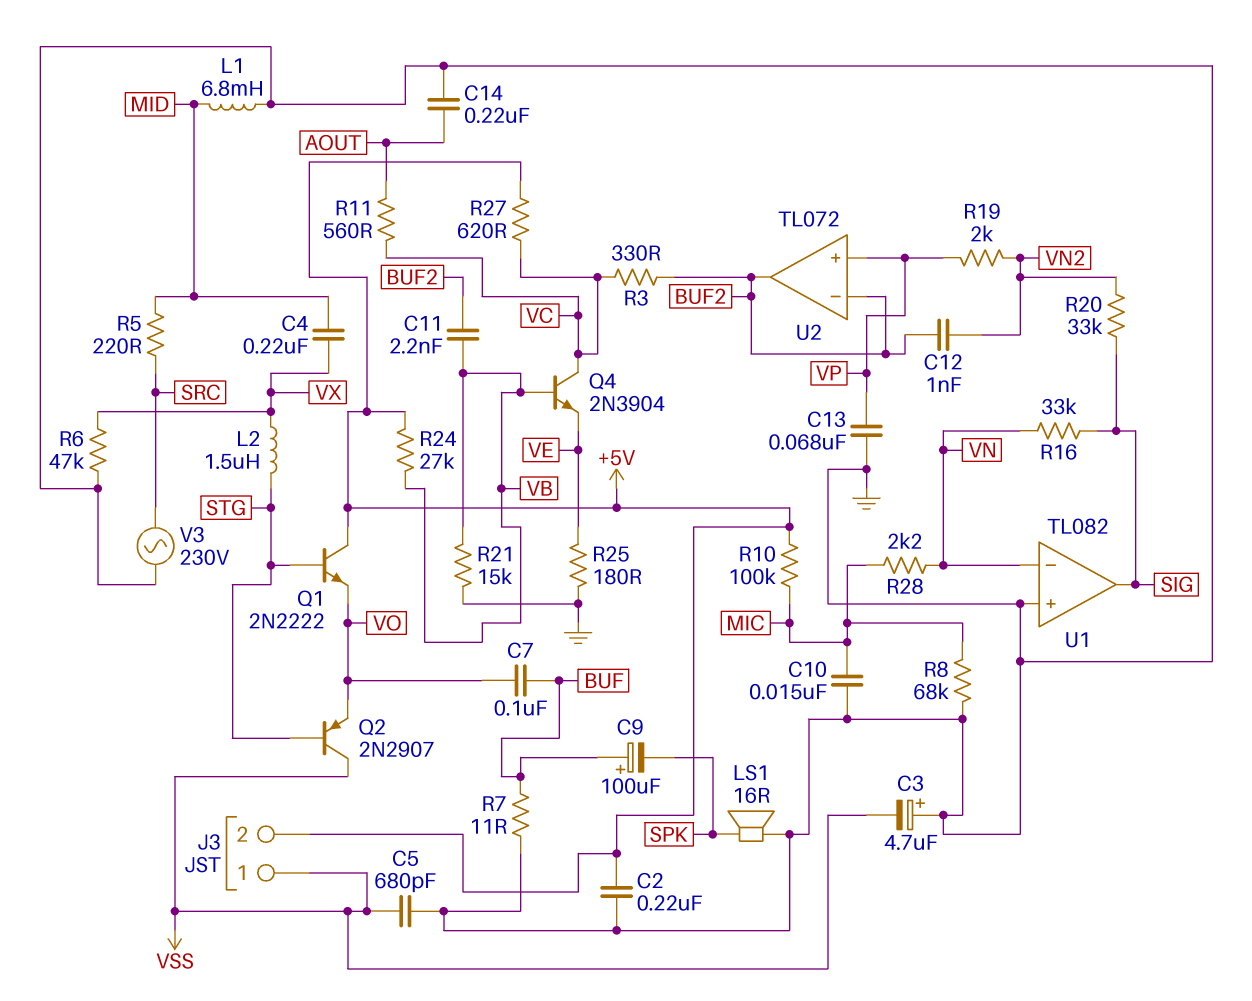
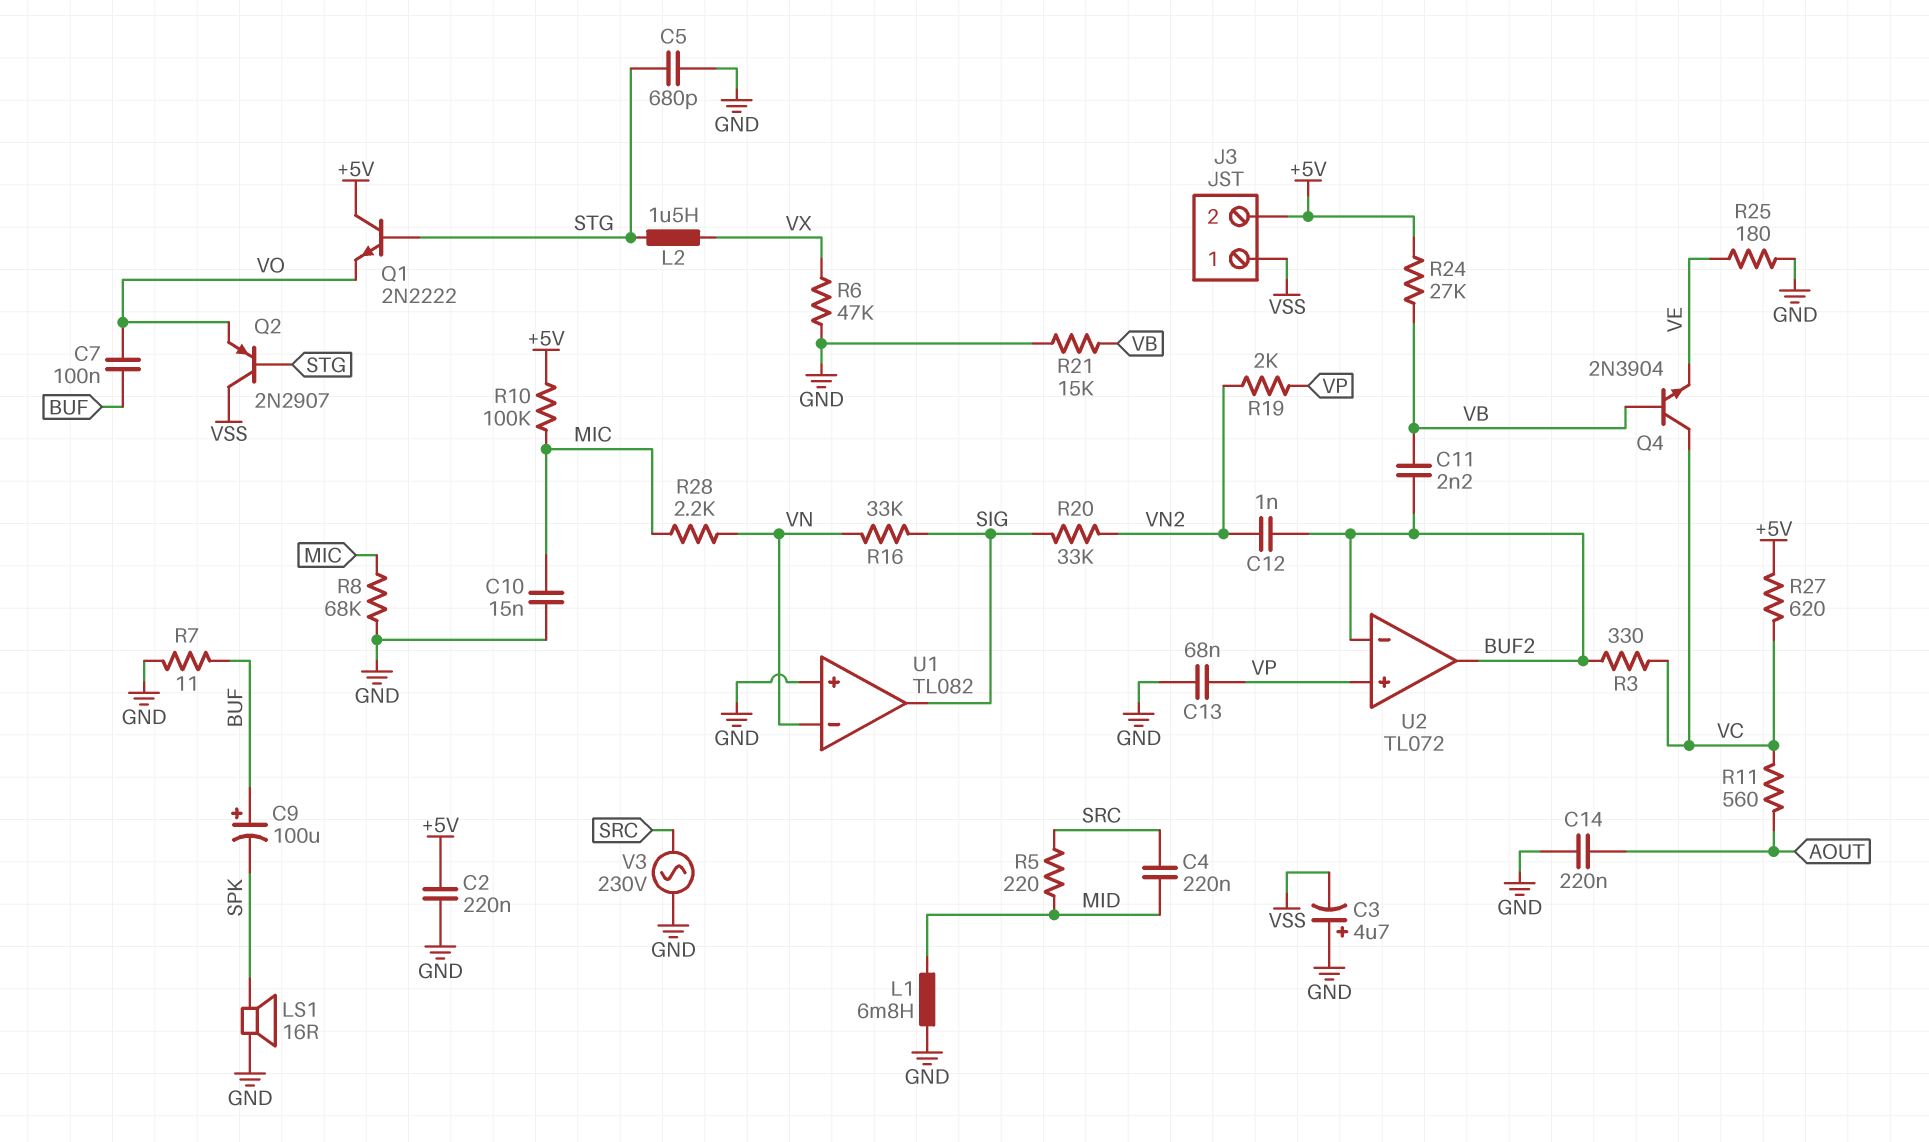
C4: 220nF (MID, VX) -> 220nF (MID, SRC)
C5: 680pF (GND, VSS) -> 680pF (GND, STG)

